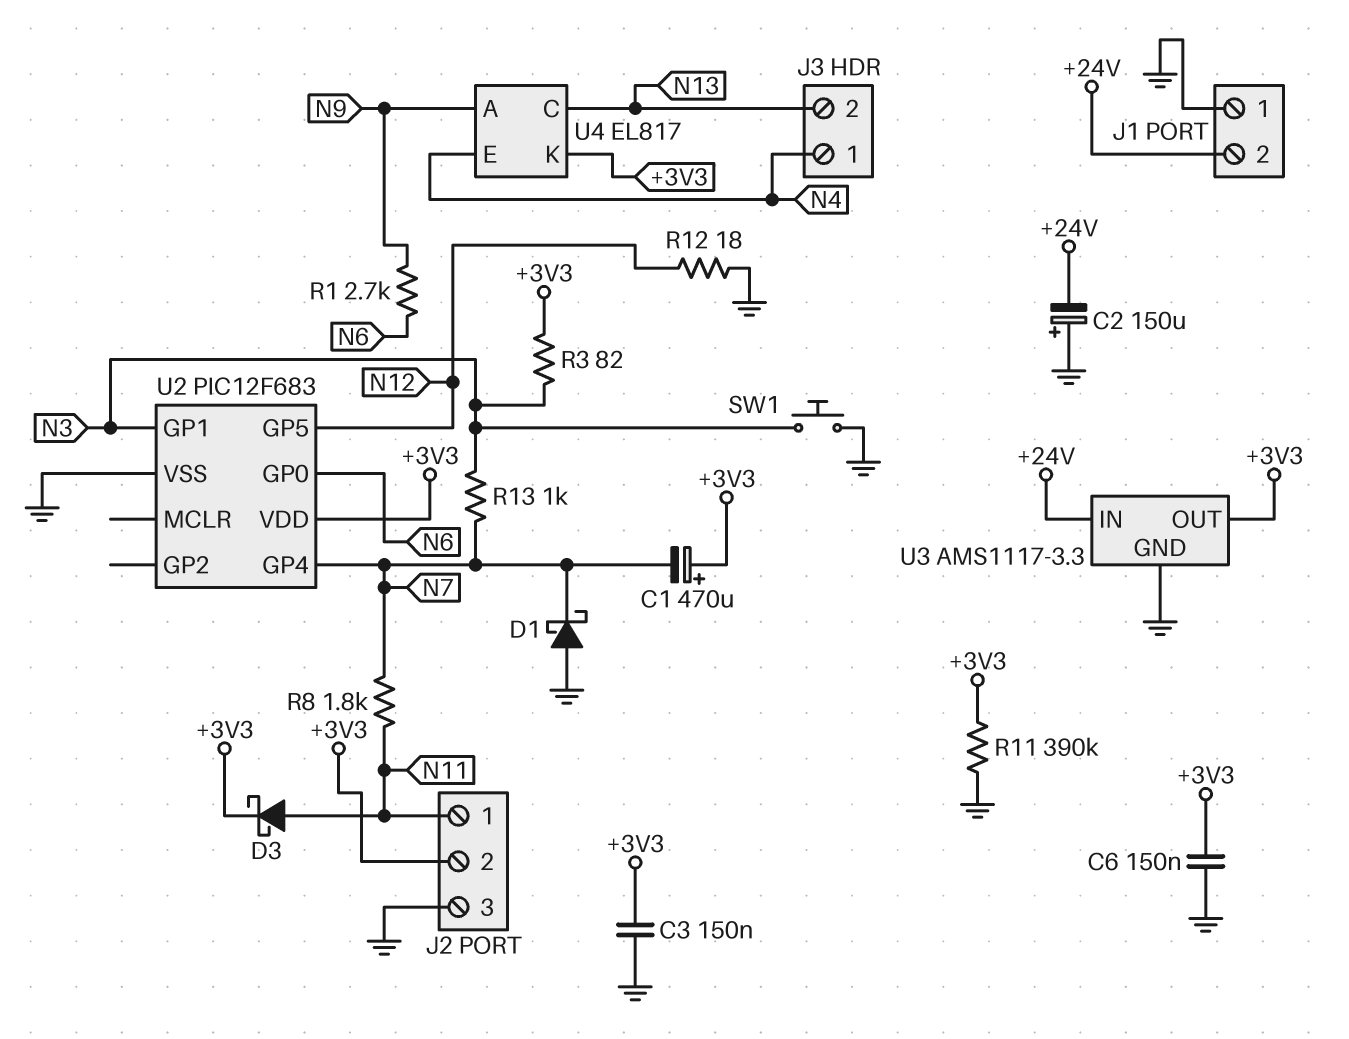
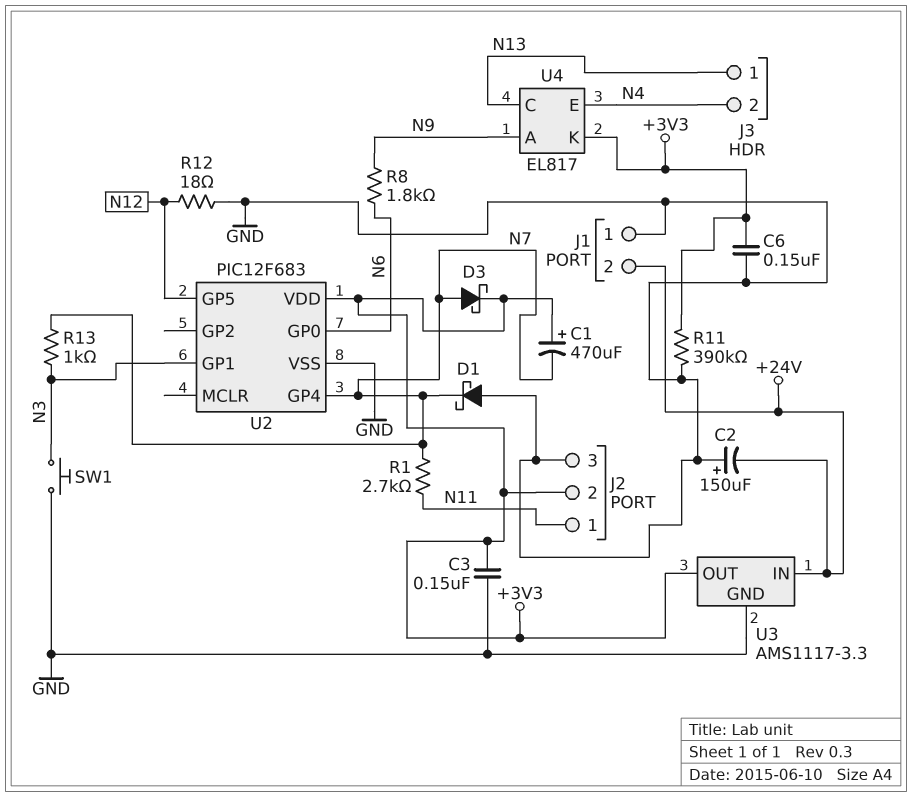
D3: schottky (A N11, K +3V3) -> schottky (A N7, K +3V3)
J3 pin 1: N4 -> N13
J3 pin 2: N13 -> N4
R1: 2.7k (N6, N9) -> 2.7k (N7, N11)
R3: 82 (+3V3, N3) -> none
R8: 1.8k (N7, N11) -> 1.8k (N6, N9)

